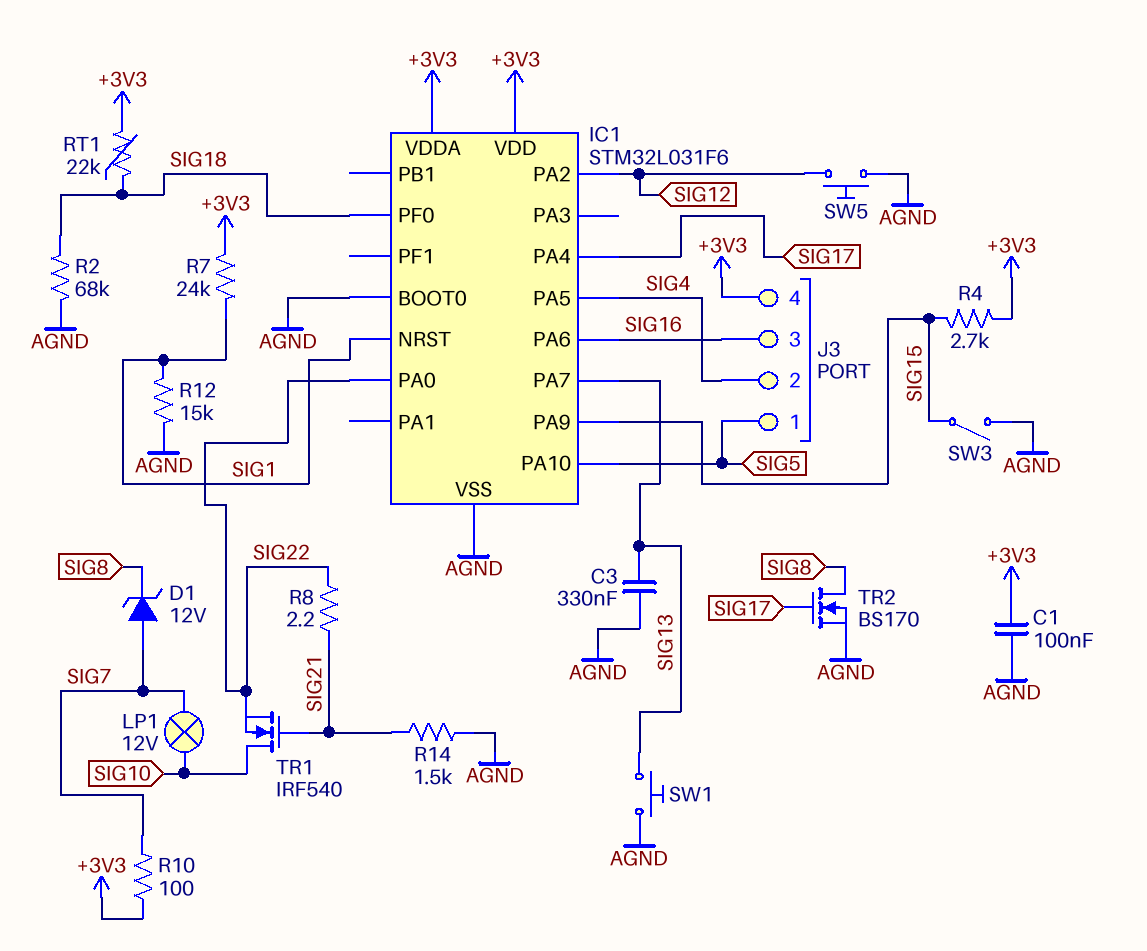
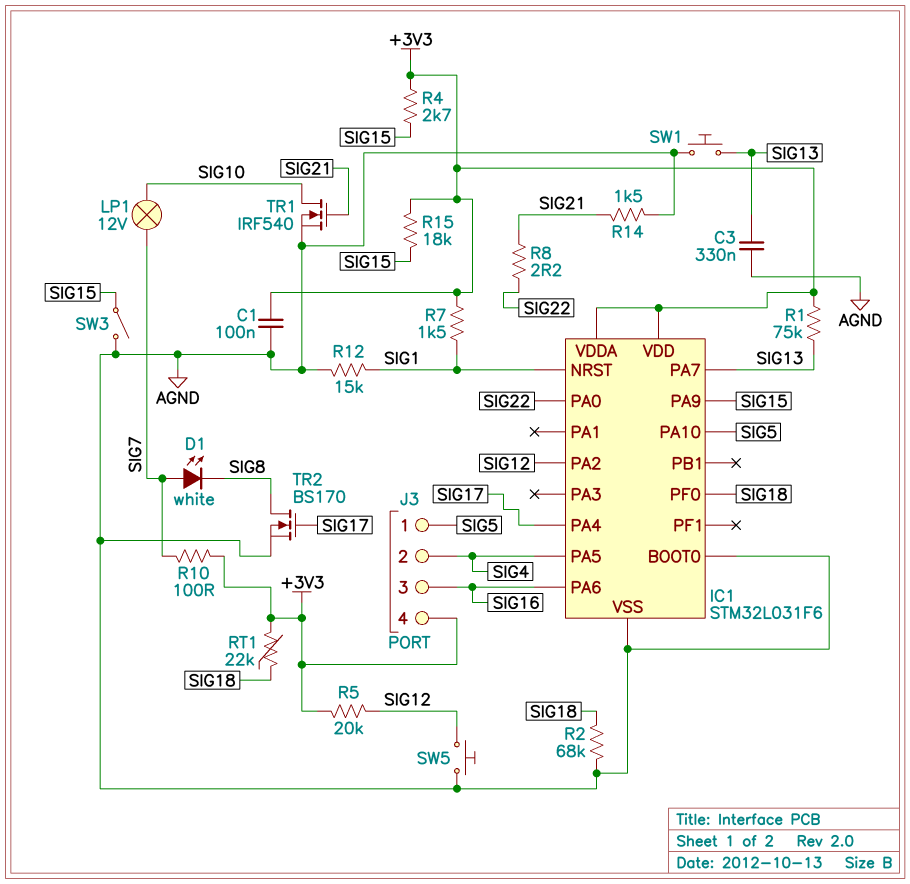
D1: zener 12V (A SIG7, K SIG8) -> LED white (A SIG7, K SIG8)
R1: none -> 75k (+3V3, SIG13)
R5: none -> 20k (+3V3, SIG12)
R7: 24k (+3V3, SIG1) -> 1.5k (+3V3, SIG1)
R15: none -> 18k (+3V3, SIG15)
TR1: NMOS IRF540 (G SIG21, D SIG10, S SIG22) -> NMOS IRF540 (G SIG21, D SIG10, S AGND)

